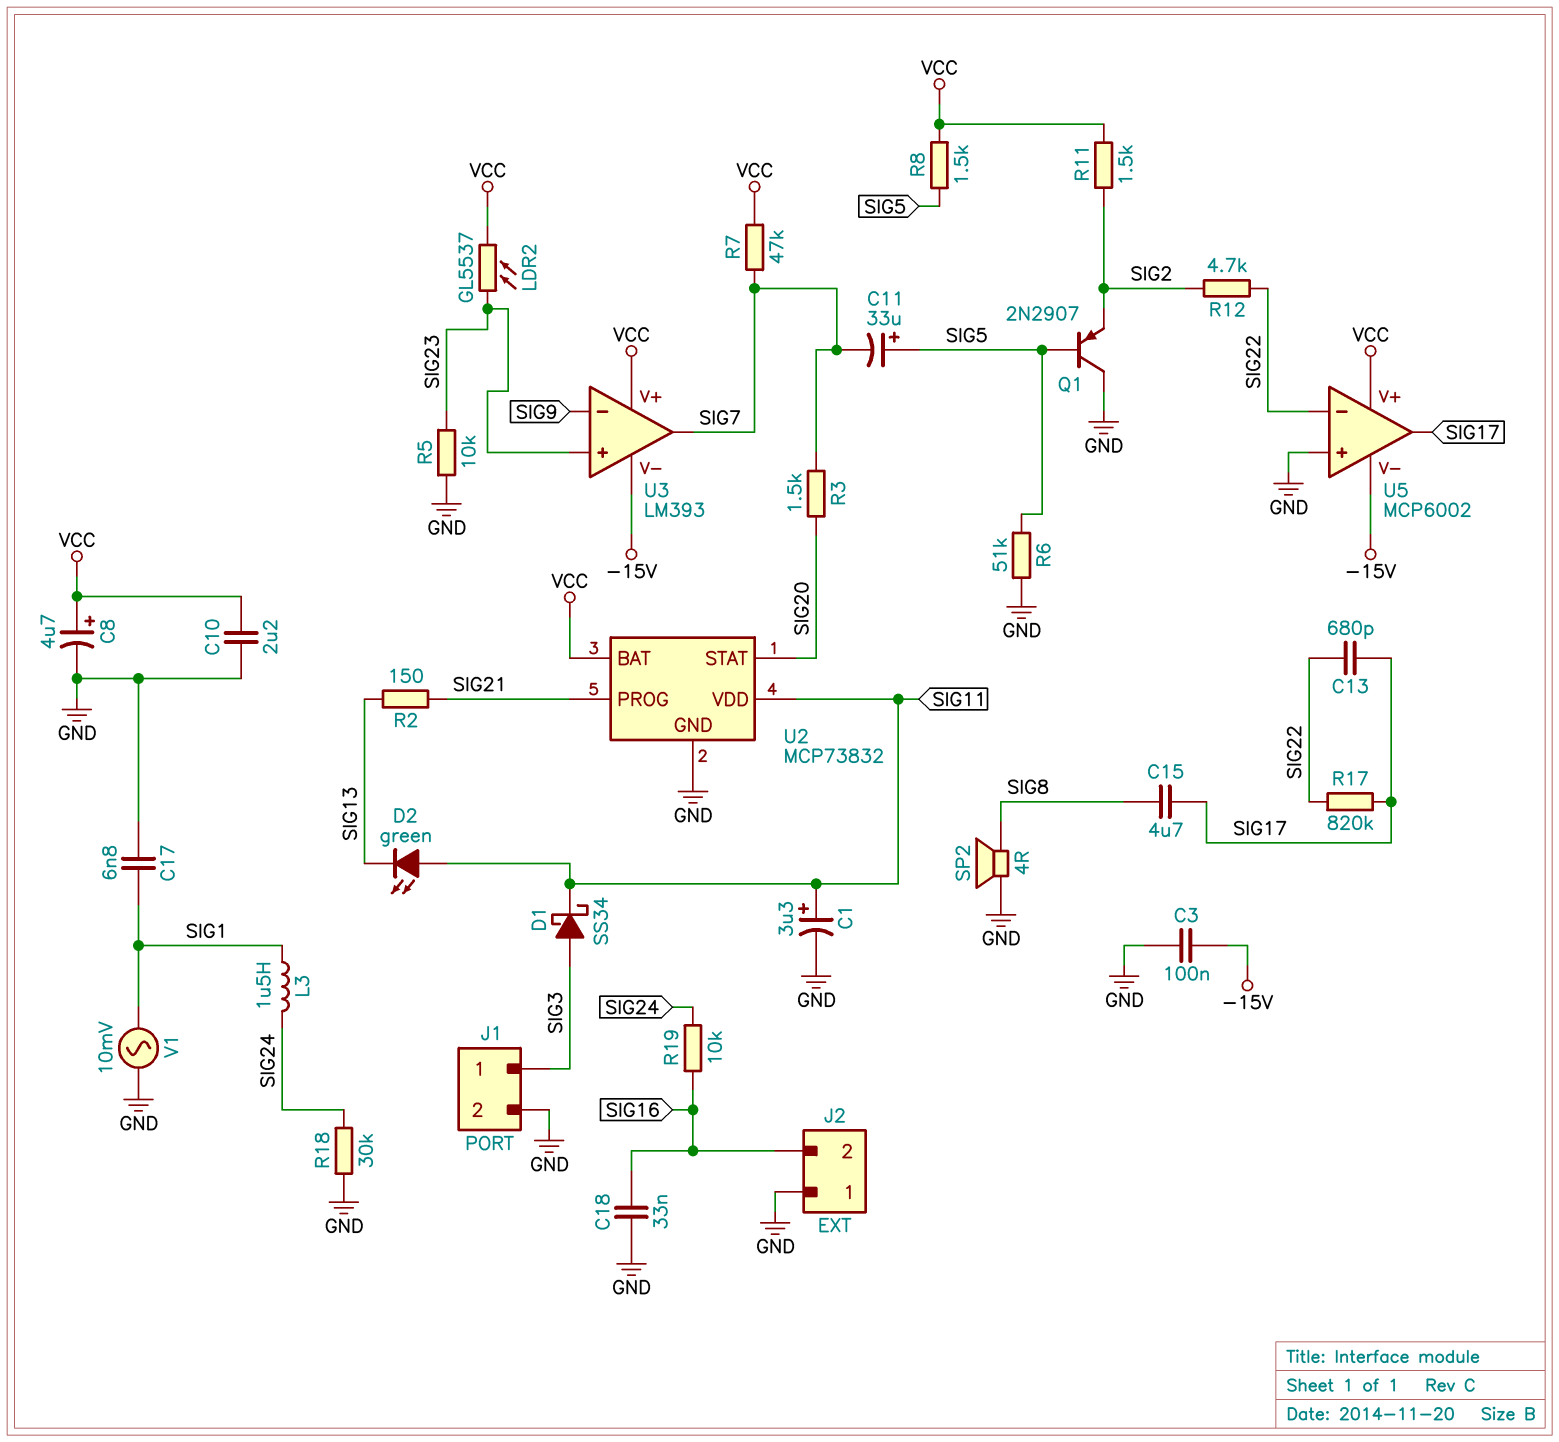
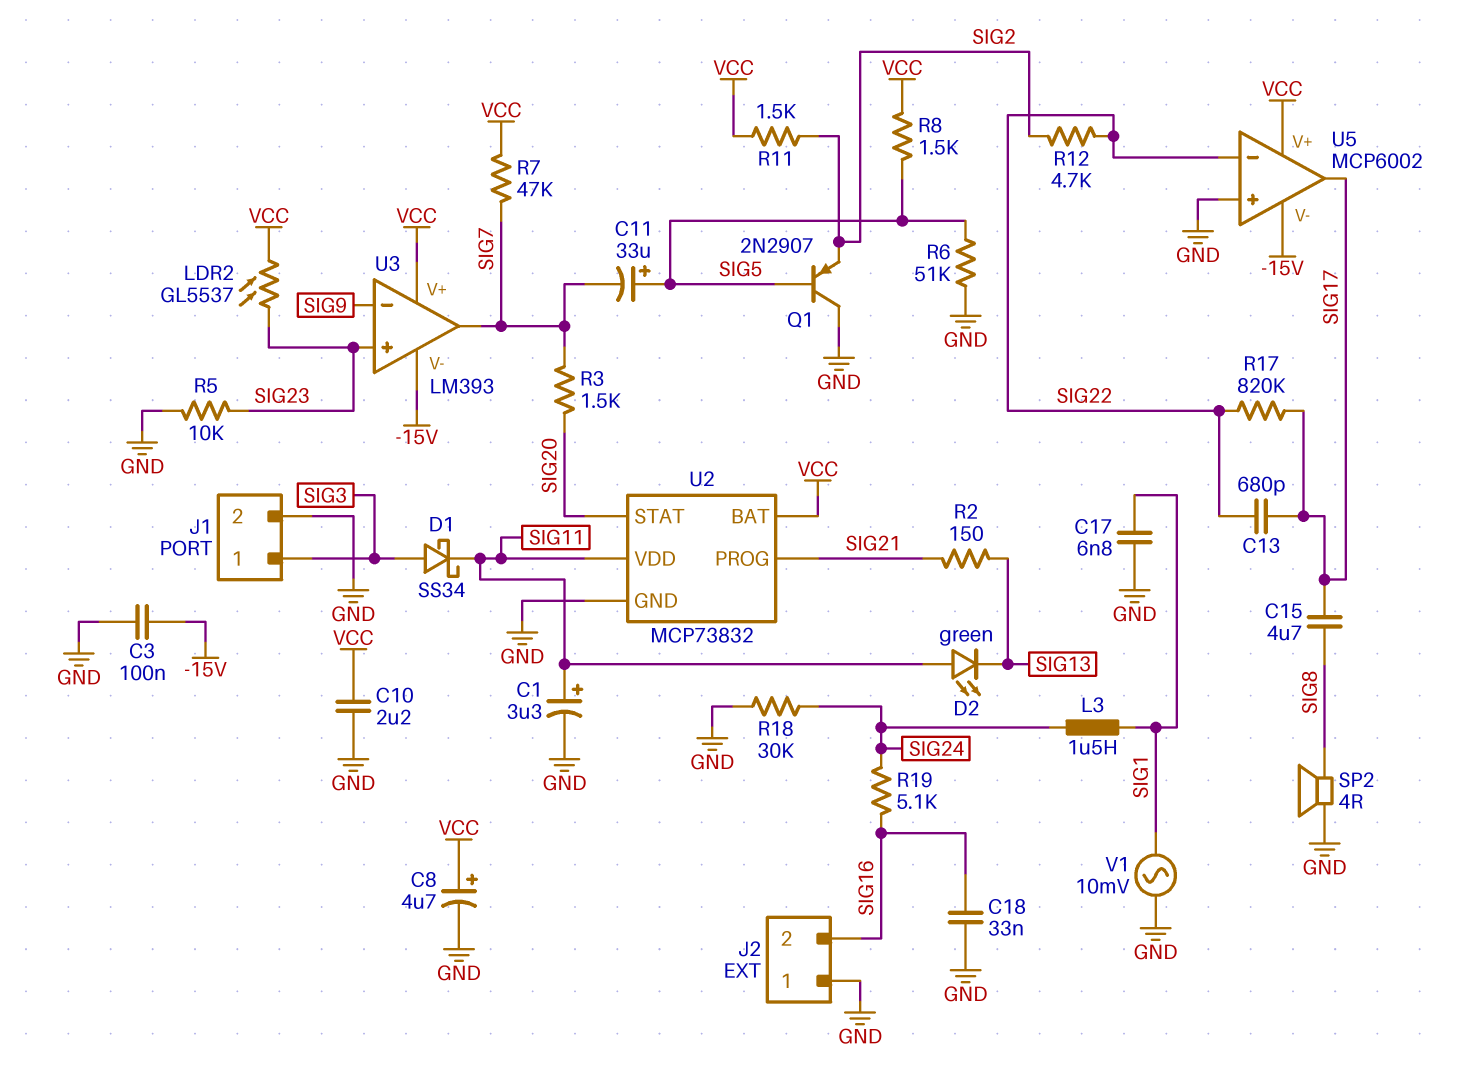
R19: 10k (SIG16, SIG24) -> 5.1k (SIG16, SIG24)

